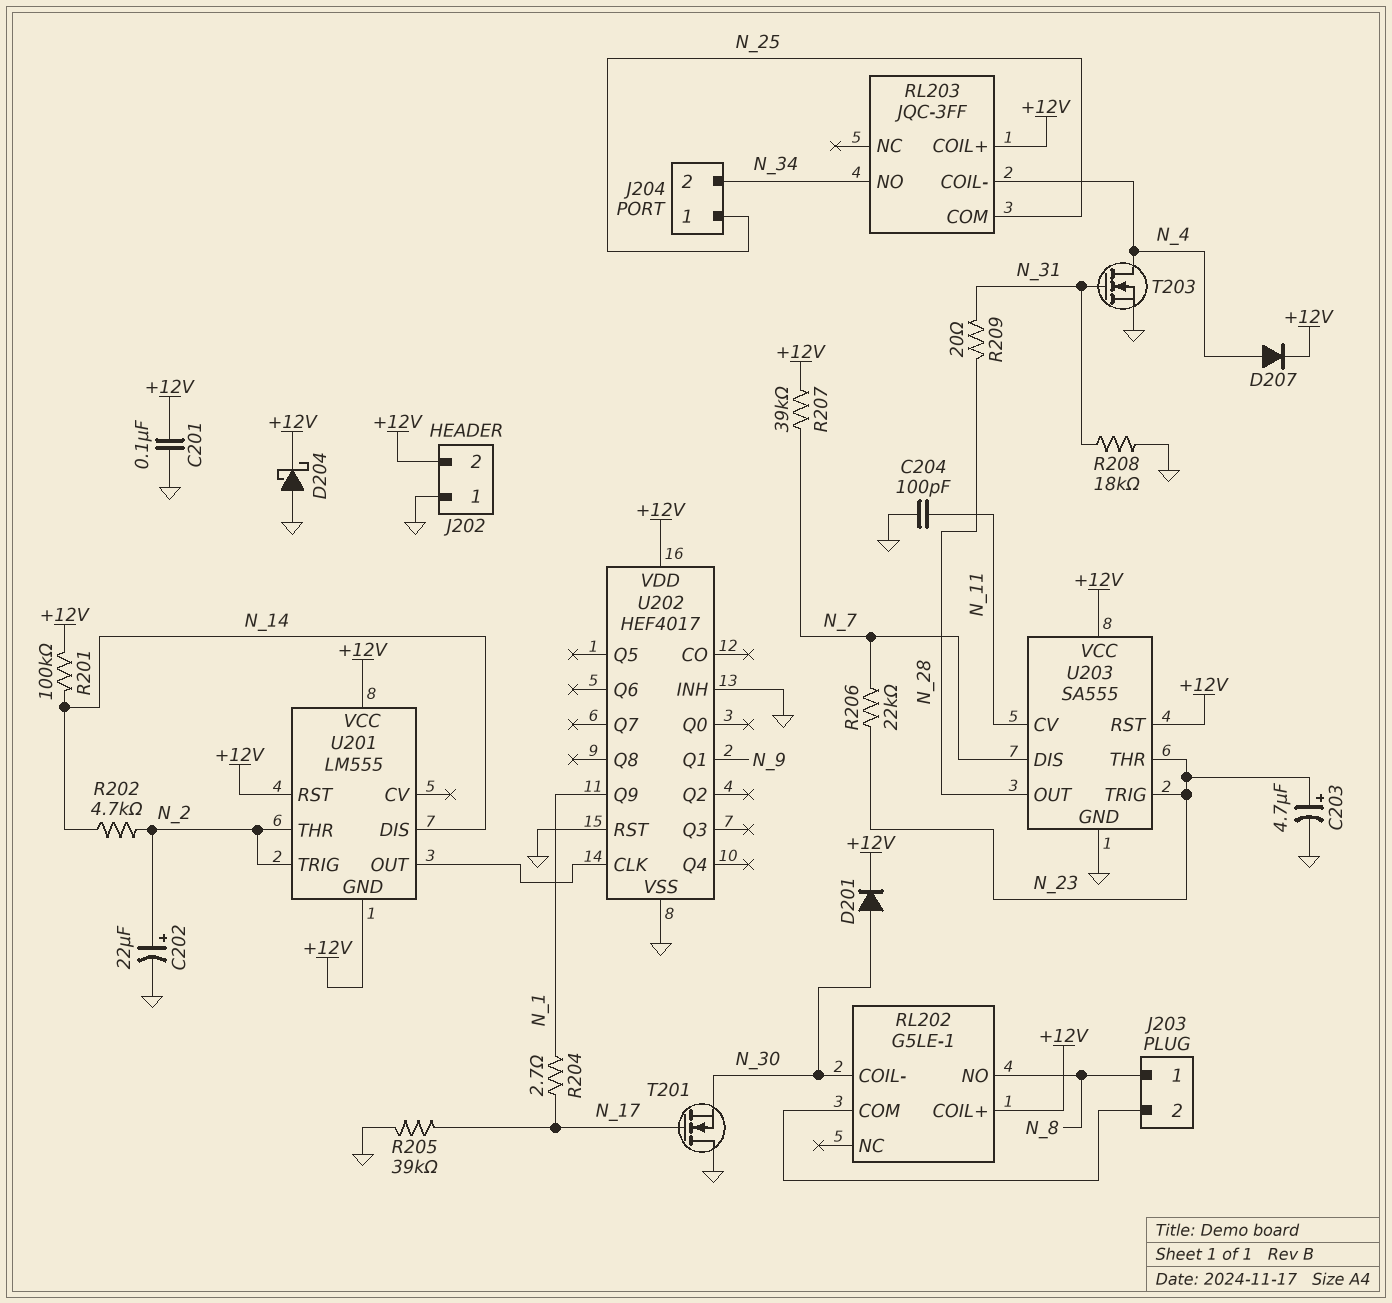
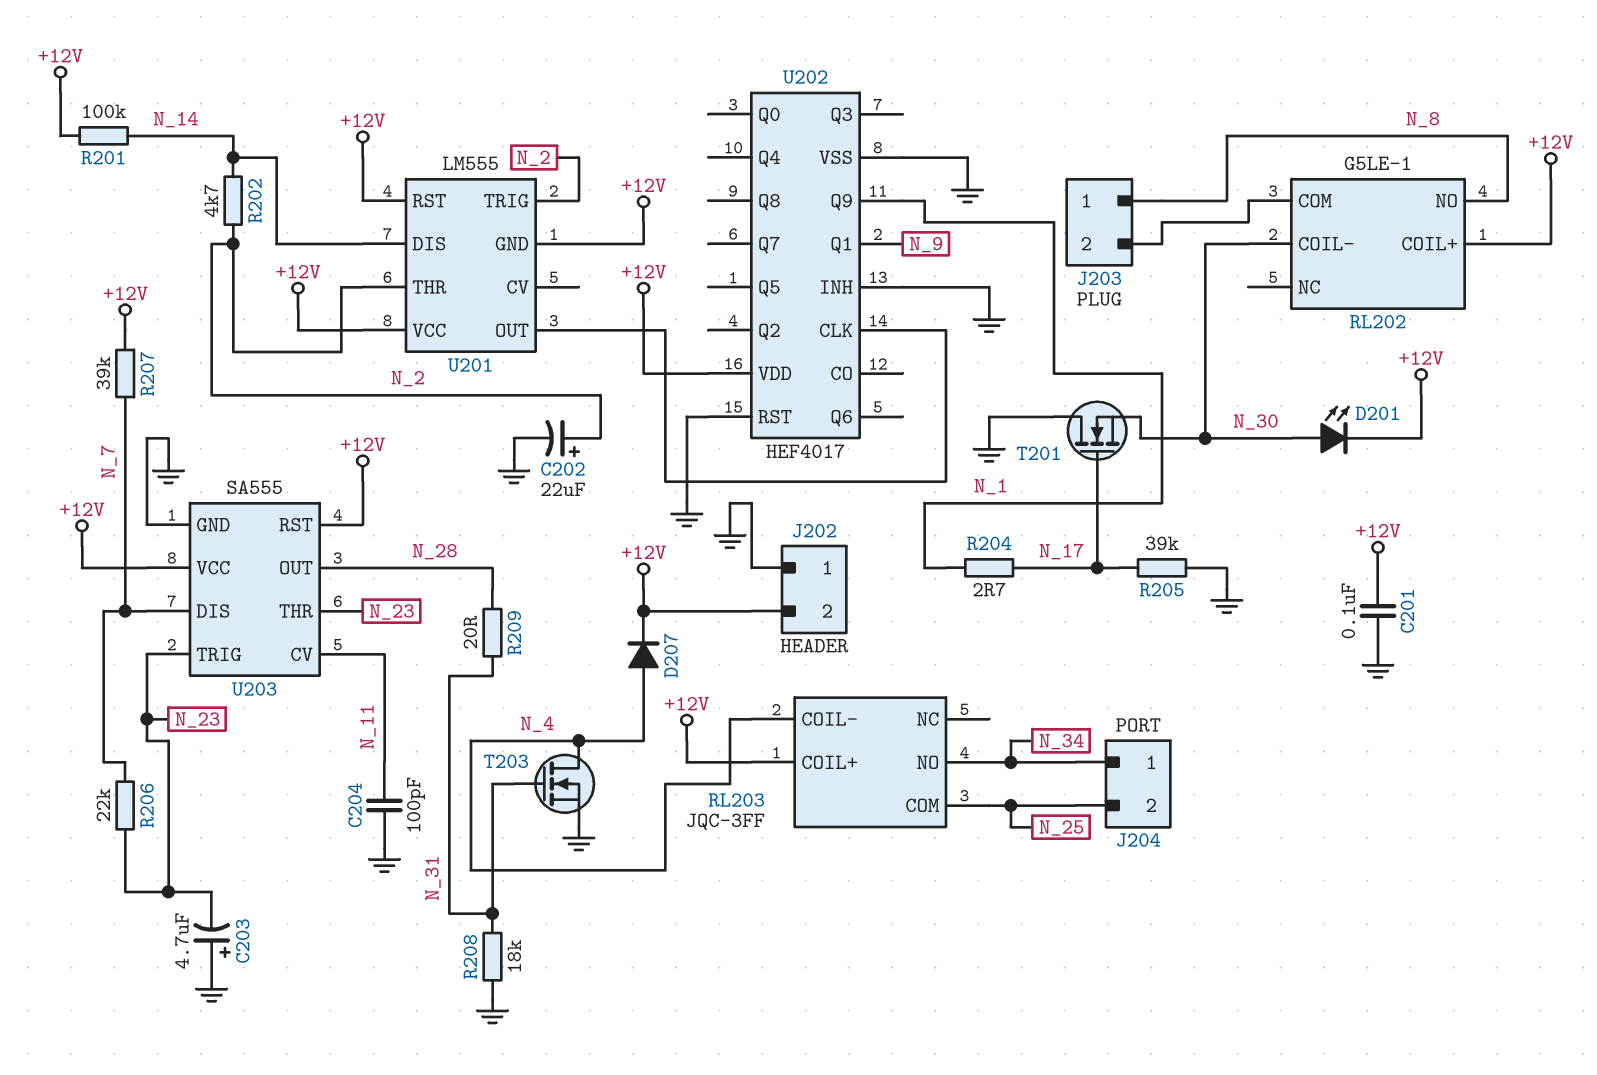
C203: 4.7uF (plus N_23, minus GND) -> 4.7uF (plus GND, minus N_23)
D201: diode (A N_30, K +12V) -> LED (A N_30, K +12V)
D204: schottky (A GND, K +12V) -> none
J204 pin 1: N_25 -> N_34
J204 pin 2: N_34 -> N_25

